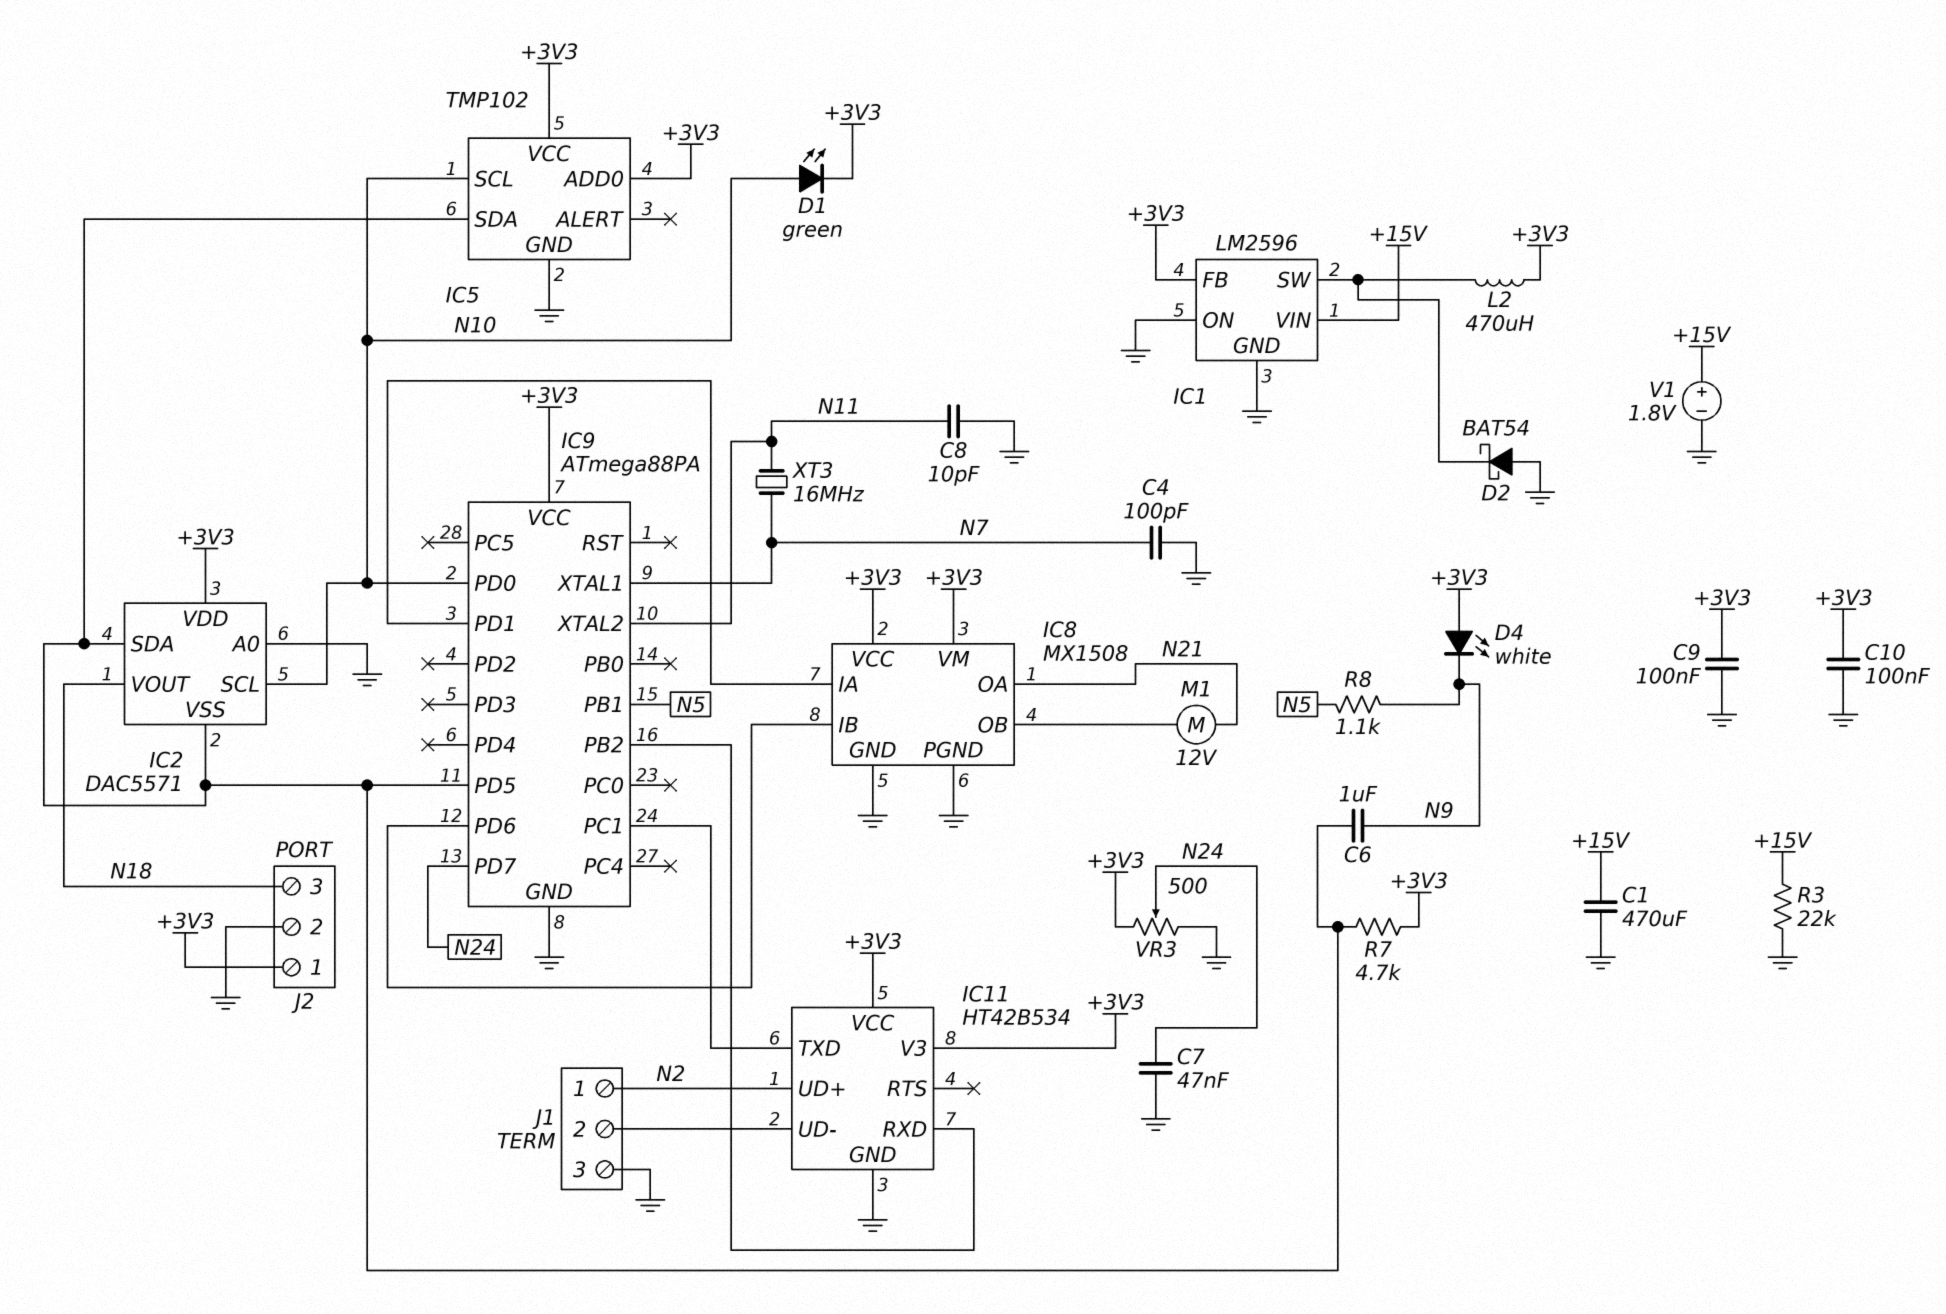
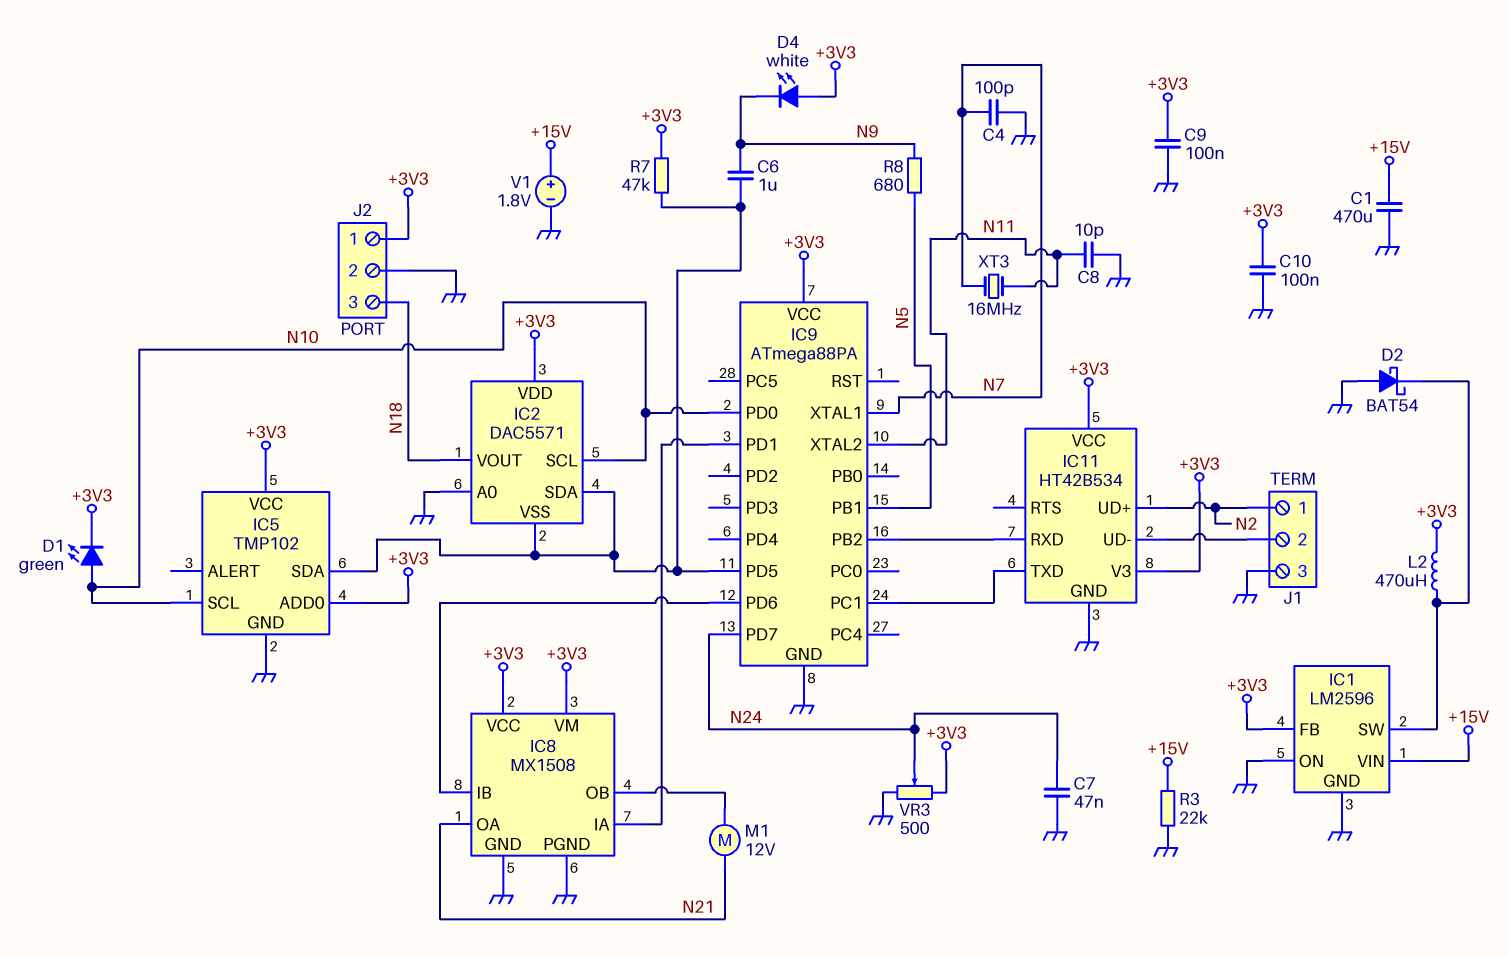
R7: 4.7k (+3V3, IC2/SDA) -> 47k (+3V3, IC2/SDA)
R8: 1.1k (N5, N9) -> 680 (N5, N9)

